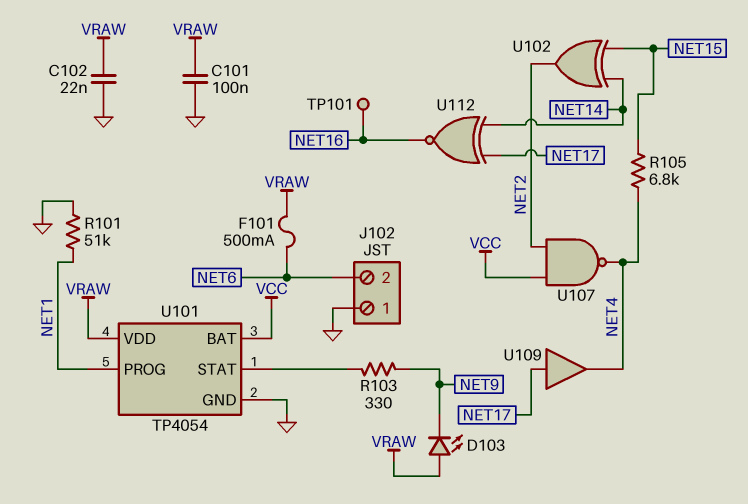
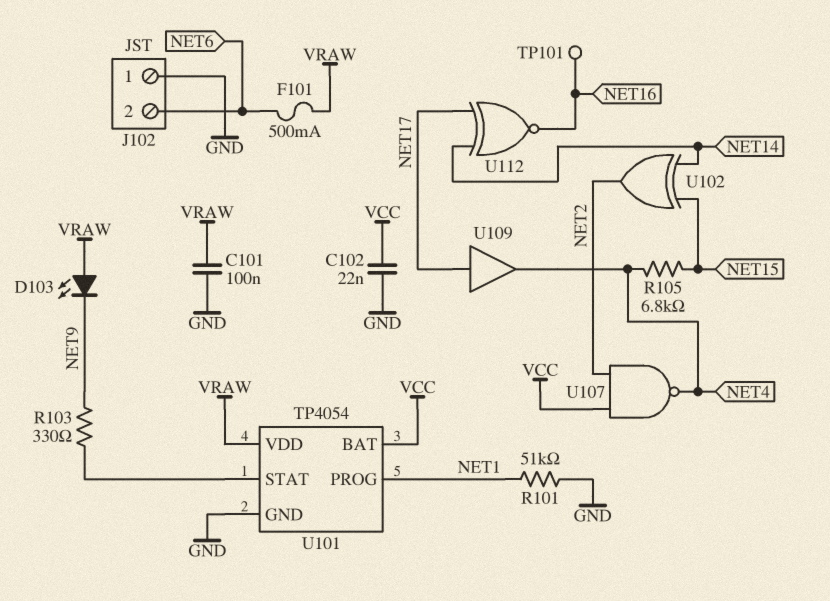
C102: 22nF (GND, VRAW) -> 22nF (GND, VCC)

